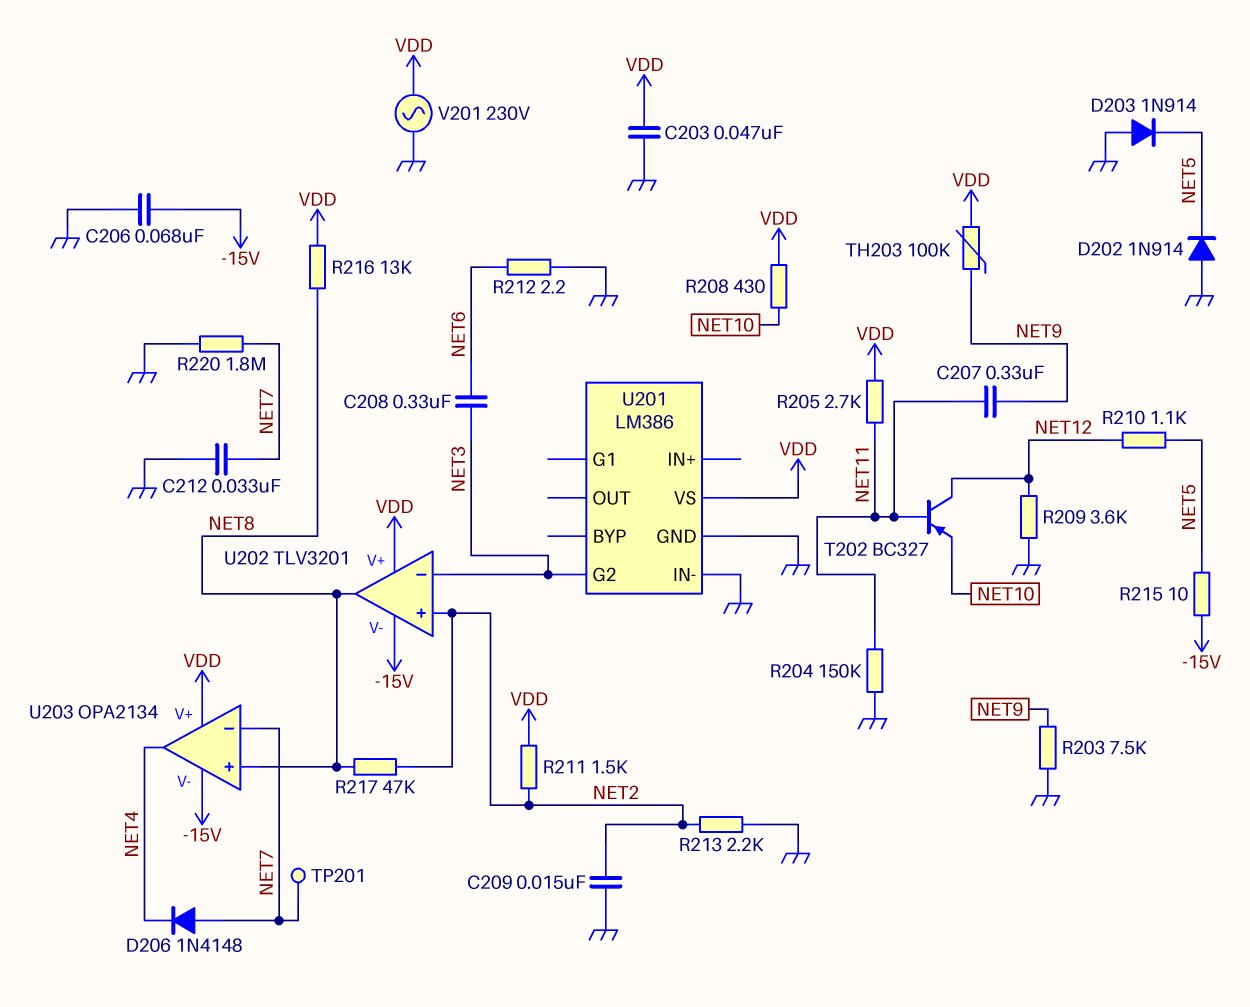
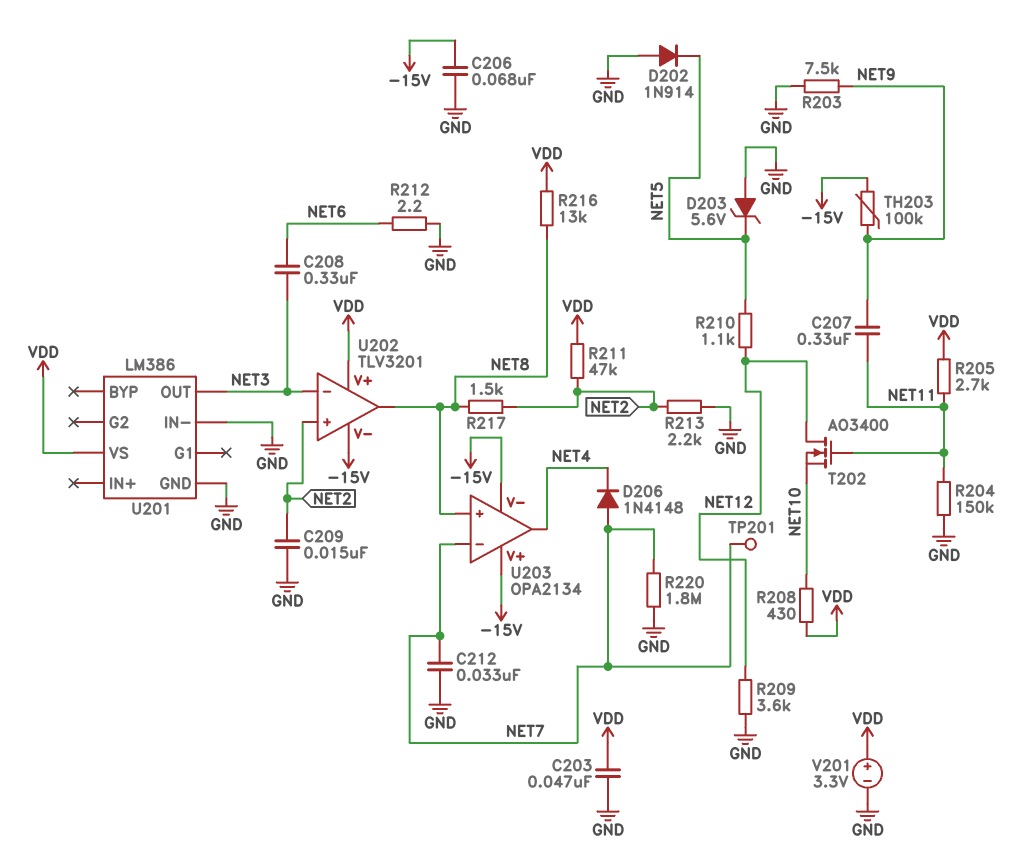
D203: diode 1N914 (A GND, K NET5) -> zener 5.6V (A GND, K NET5)
R211: 1.5k (NET2, VDD) -> 47k (NET2, VDD)
R215: 10 (-15V, NET5) -> none
R217: 47k (NET2, NET8) -> 1.5k (NET2, NET8)
T202: PNP BC327 (B NET11, C NET12, E NET10) -> NMOS AO3400 (G NET11, D NET12, S NET10)
TH203: 100k (NET9, VDD) -> 100k (-15V, NET9)
U201 pin G2: NET3 -> none
U201 pin OUT: none -> NET3
U203 pin V+: VDD -> -15V
V201: AC 230V (GND, VDD) -> 3.3V (plus VDD, minus GND)

